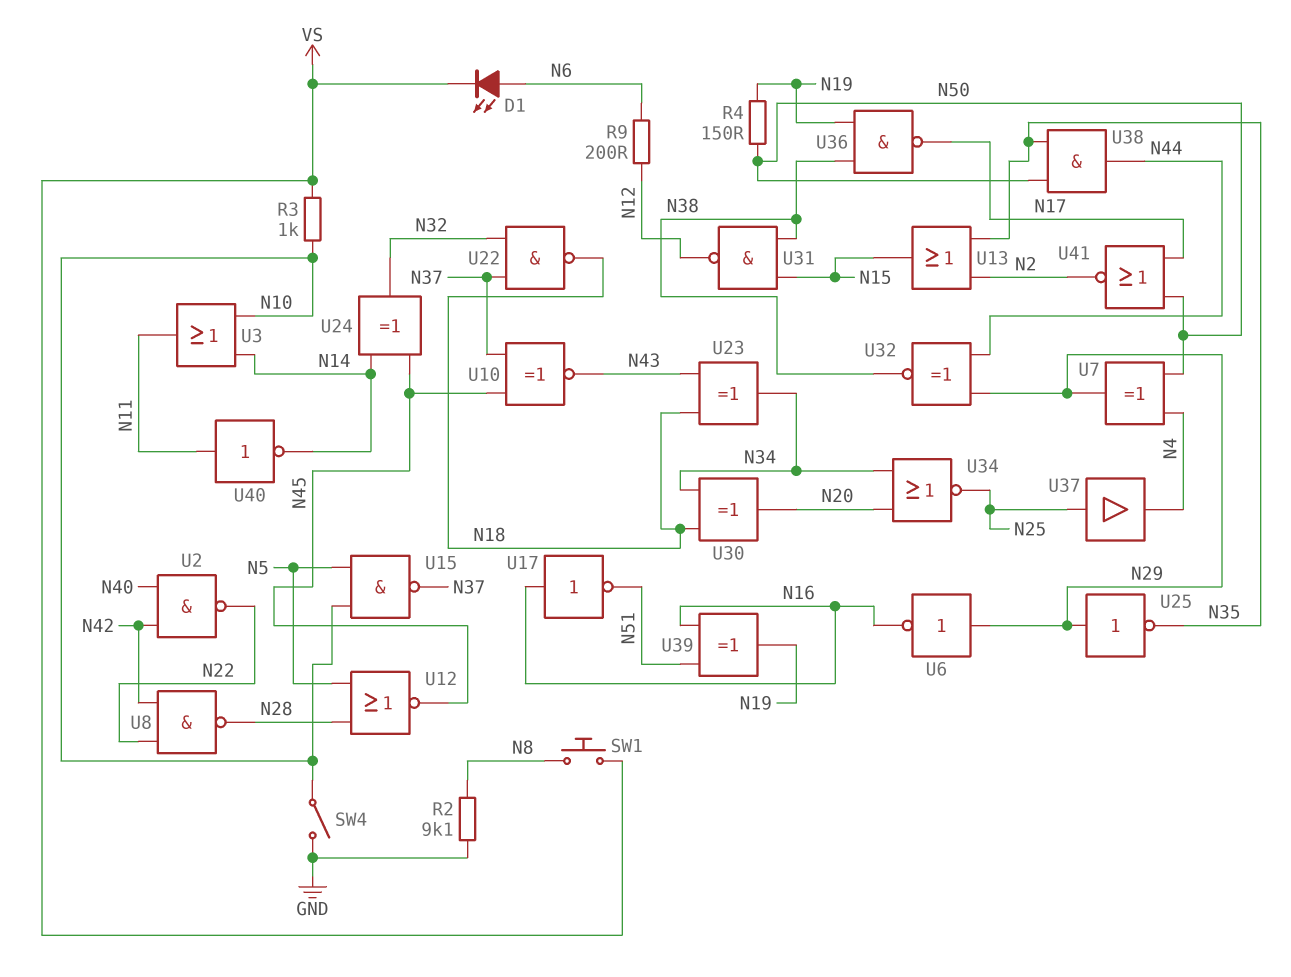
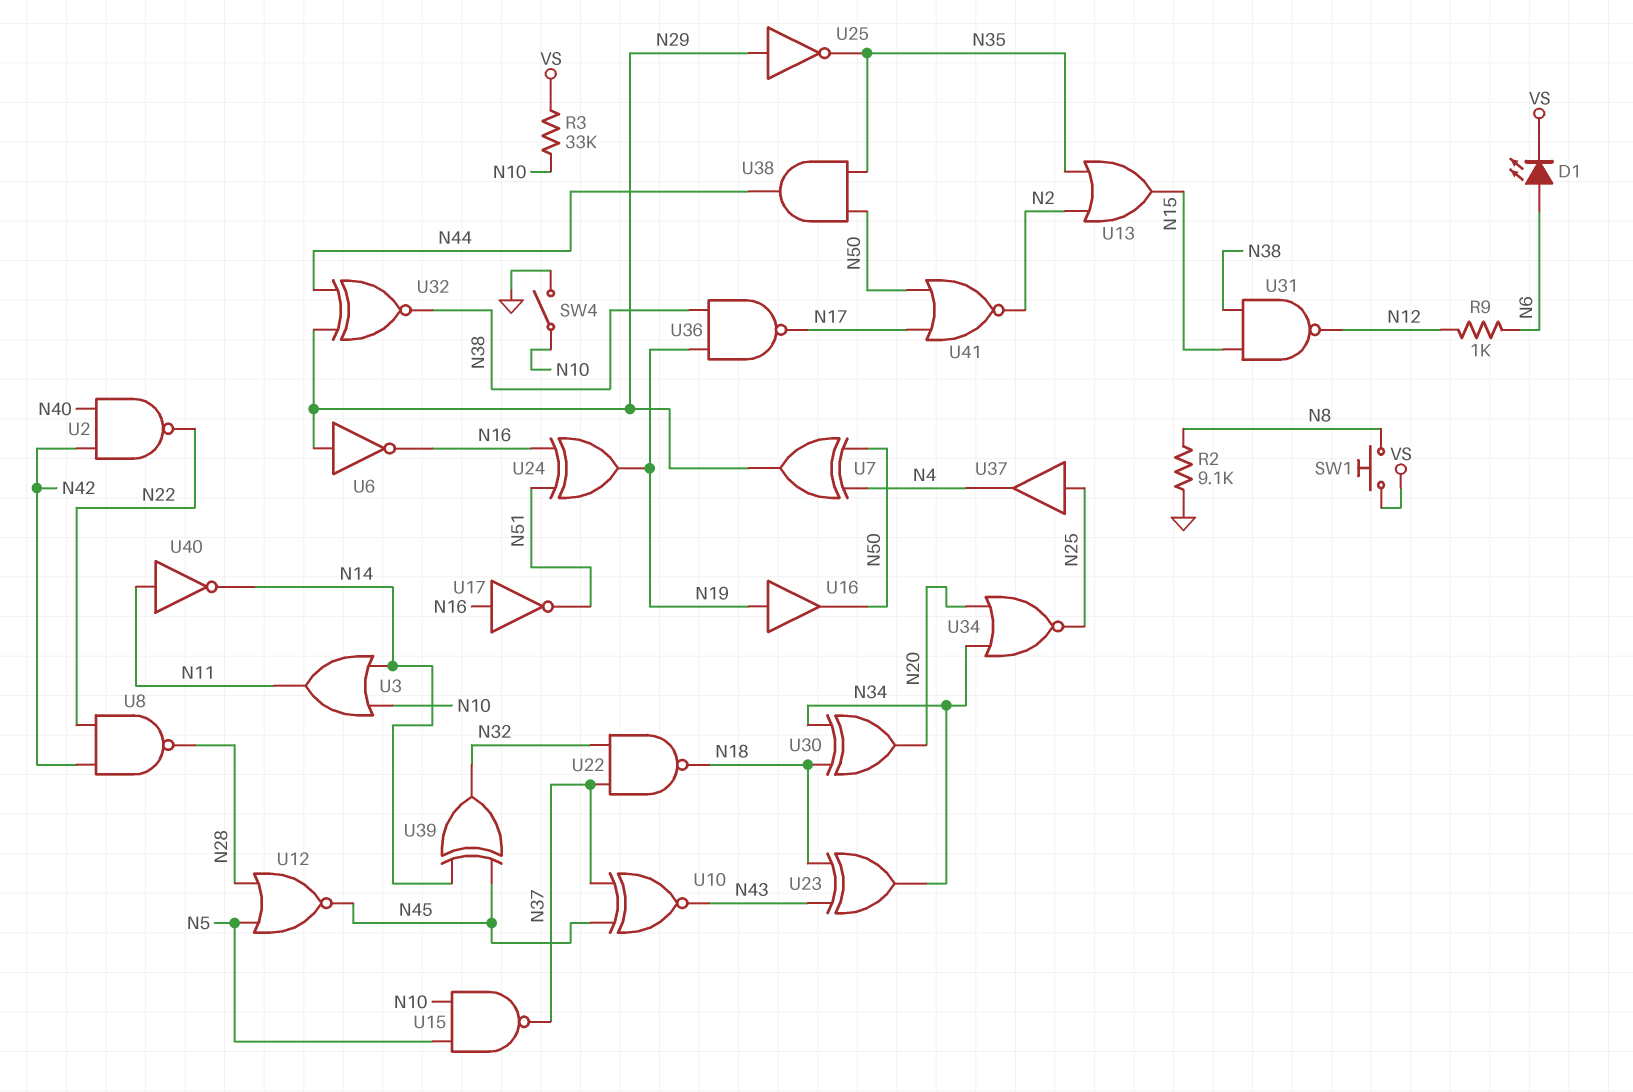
R3: 1k (N10, VS) -> 33k (N10, VS)
R4: 150 (N19, N50) -> none
R9: 200 (N6, N12) -> 1k (N6, N12)
U16: none -> buffer (in N19, out N50)
U24: XOR (in N14, in N45, out N32) -> XOR (in N16, in N51, out N19)
U39: XOR (in N16, in N51, out N19) -> XOR (in N14, in N45, out N32)

